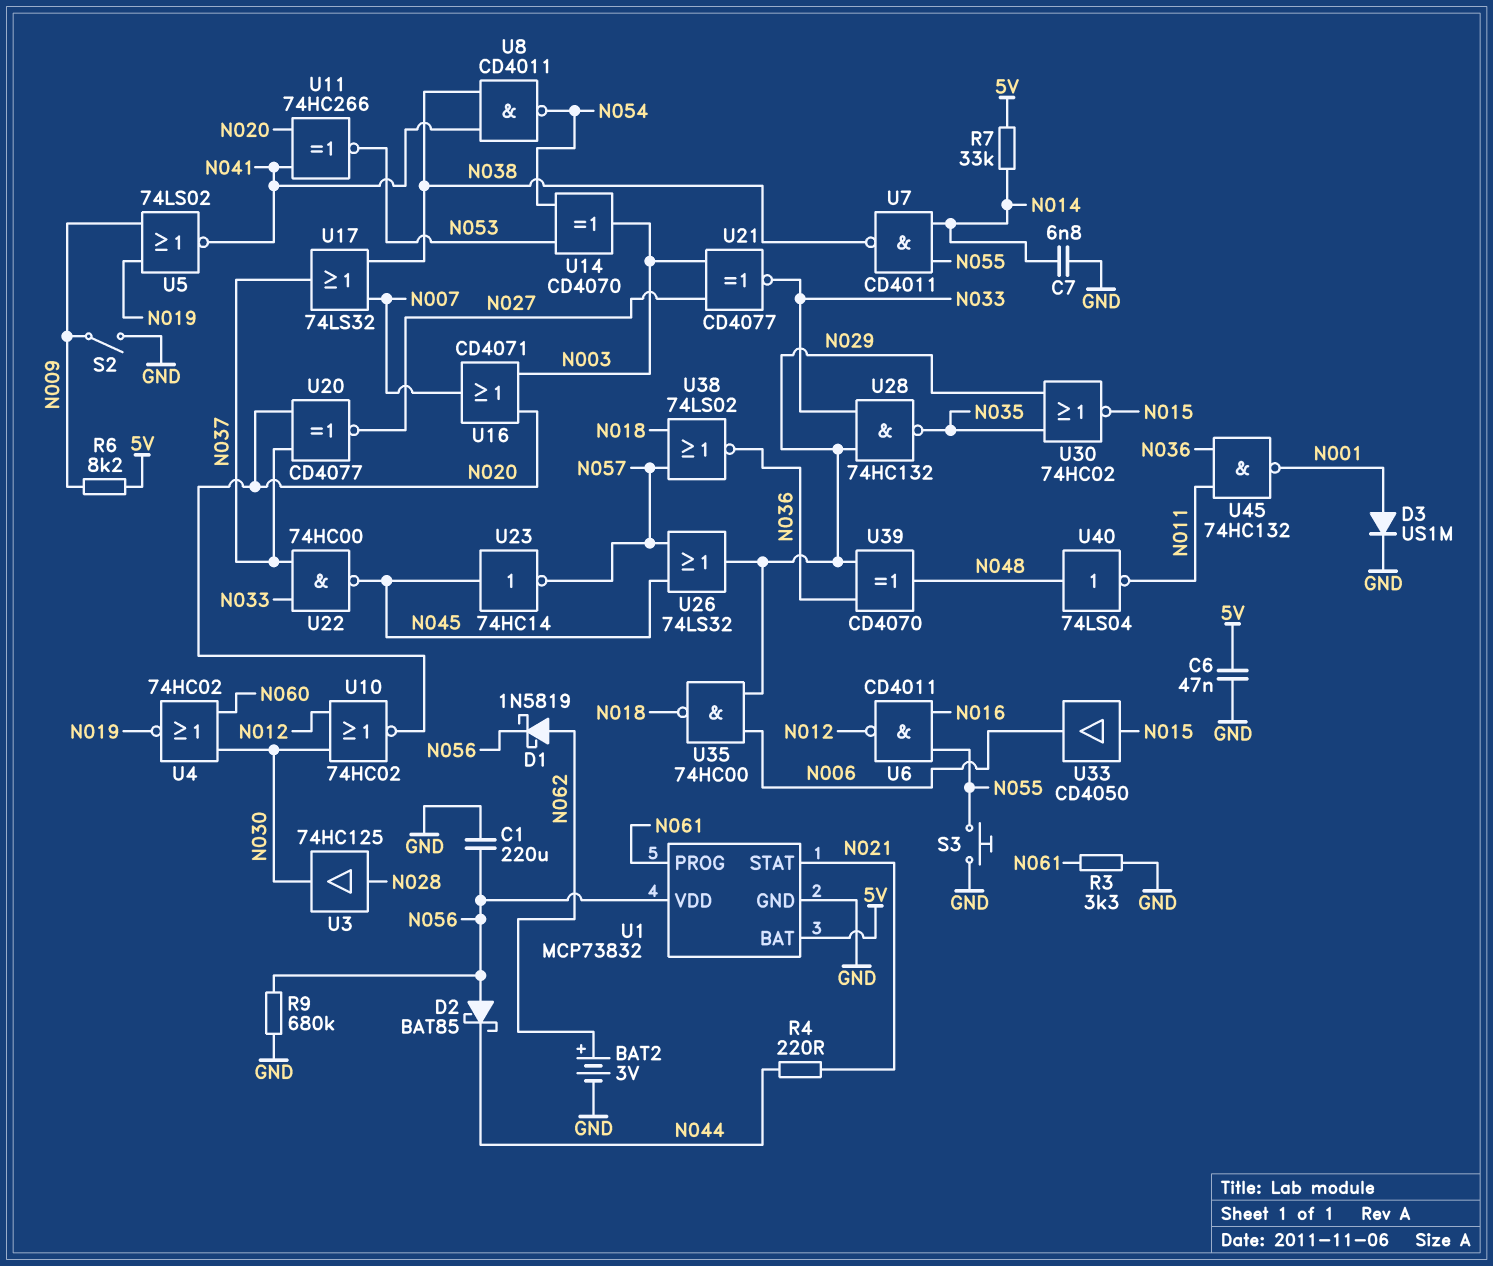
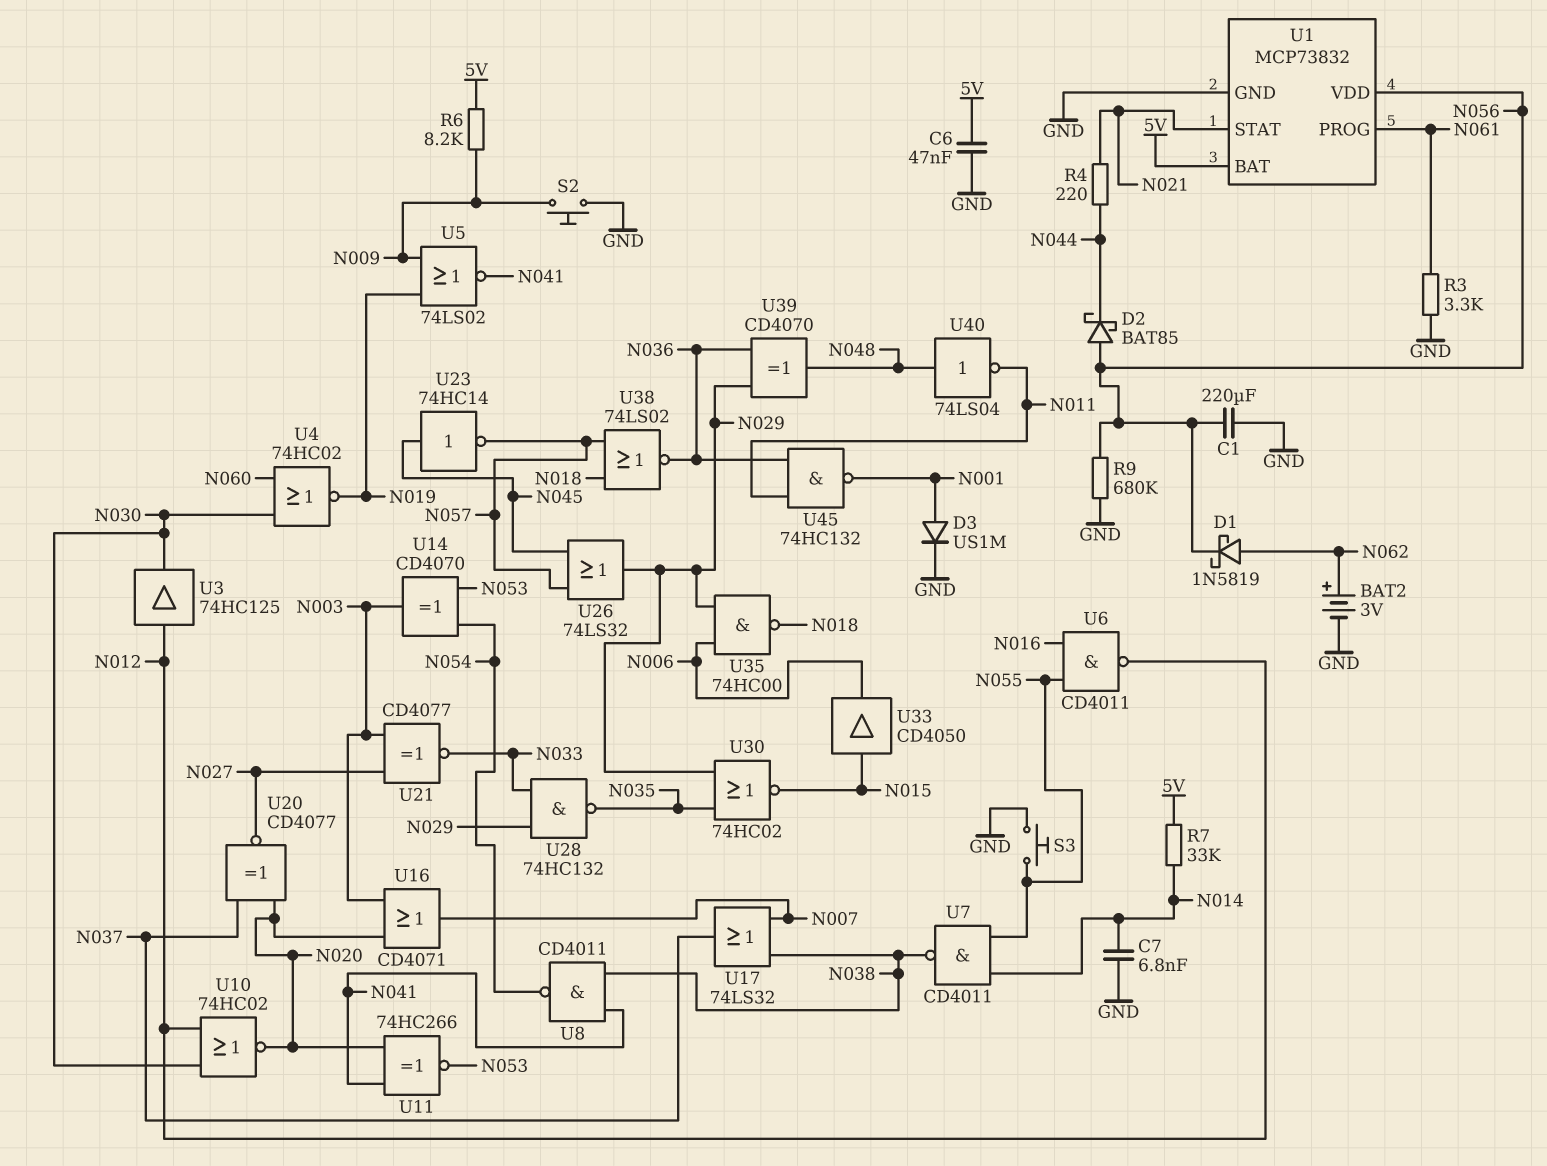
S2: switch (GND, N009) -> button (GND, N009)
U3: buffer 74HC125 (in N028, out N030) -> buffer 74HC125 (in N012, out N030)
U22: NAND 74HC00 (in N033, in N037, out N045) -> none

